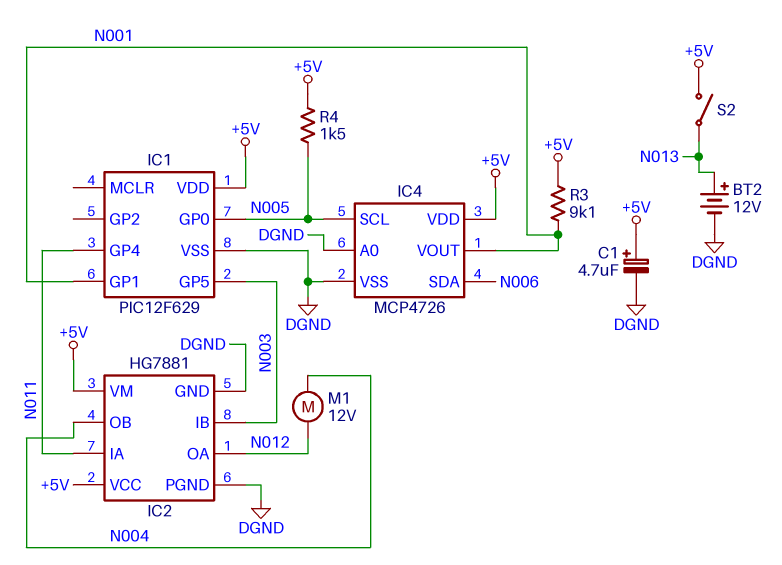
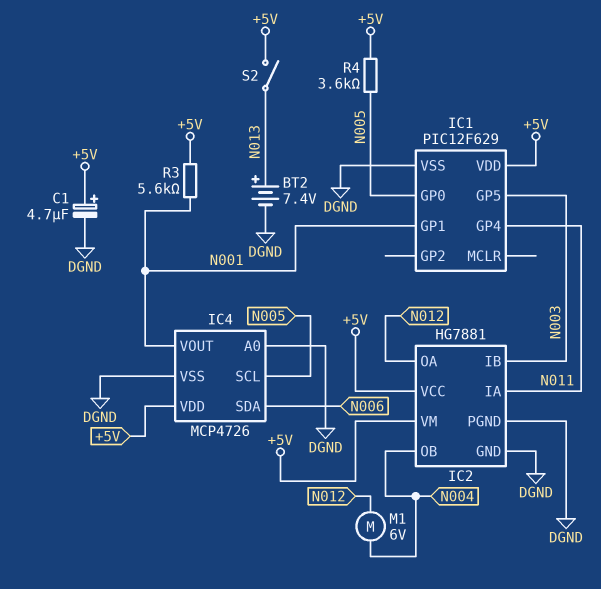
BT2: 12V (plus N013, minus DGND) -> 7.4V (plus N013, minus DGND)
M1: motor 12V (N004, N012) -> motor 6V (N004, N012)
R3: 9.1k (+5V, N001) -> 5.6k (+5V, N001)
R4: 1.5k (+5V, N005) -> 3.6k (+5V, N005)

